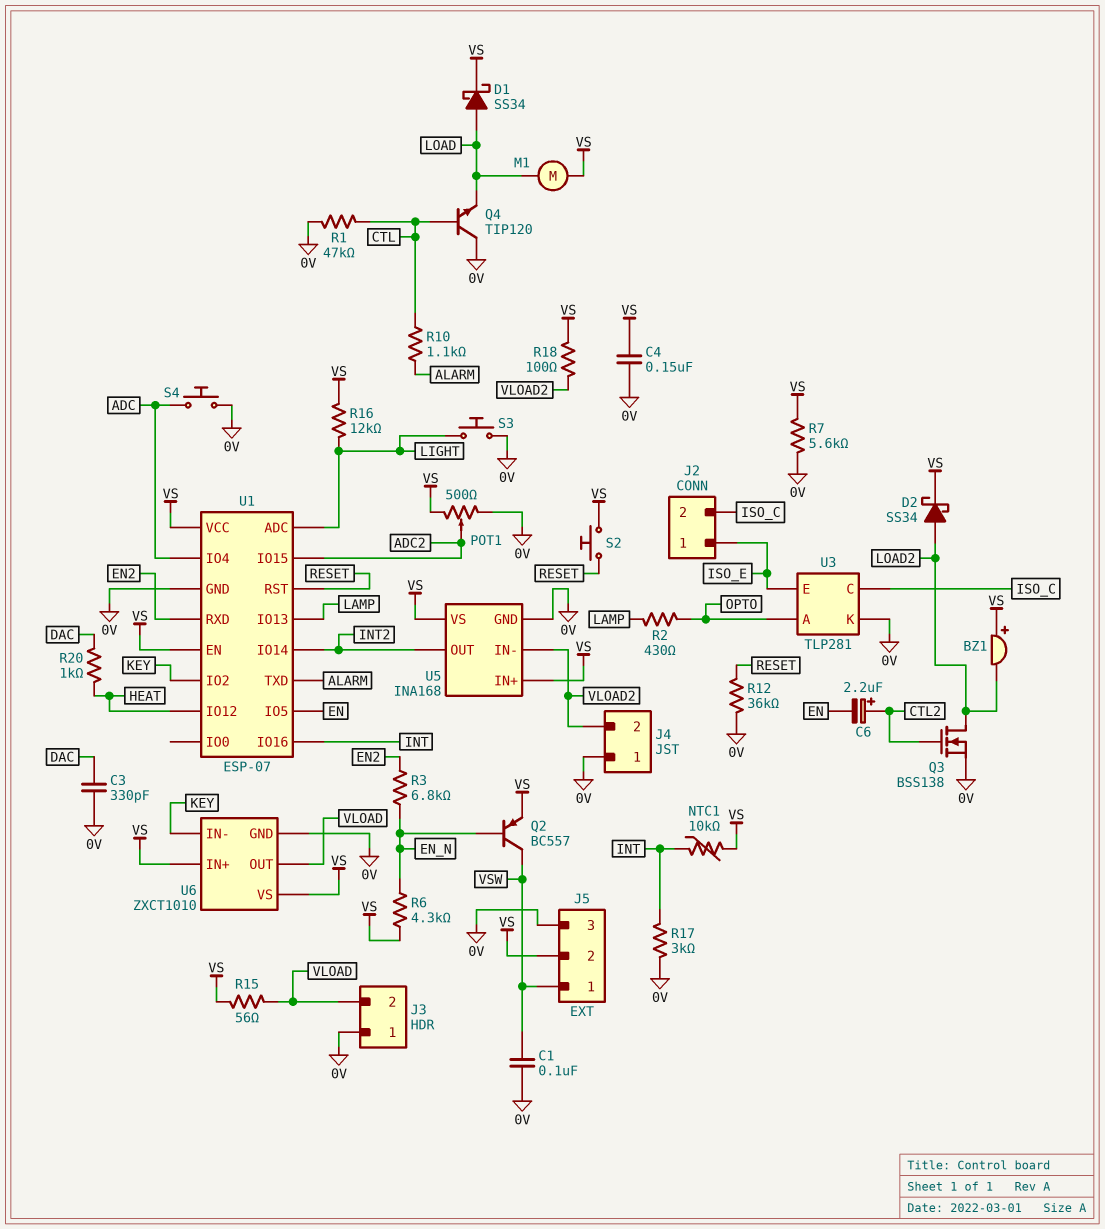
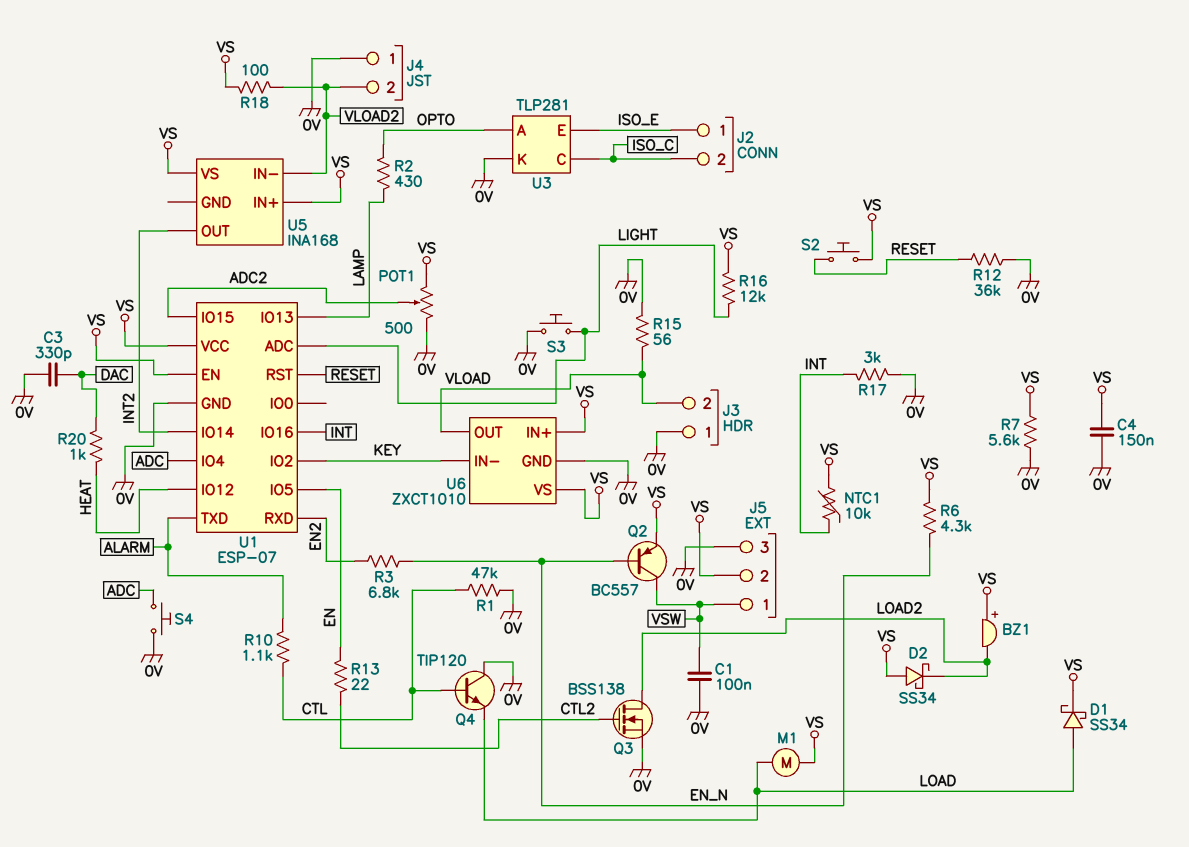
C6: 2.2uF (plus CTL2, minus EN) -> none
D2: schottky SS34 (A LOAD2, K VS) -> schottky SS34 (A VS, K LOAD2)
R13: none -> 22 (CTL2, EN)
R15: 56 (VLOAD, VS) -> 56 (0V, VLOAD)
U5 pin GND: 0V -> none

